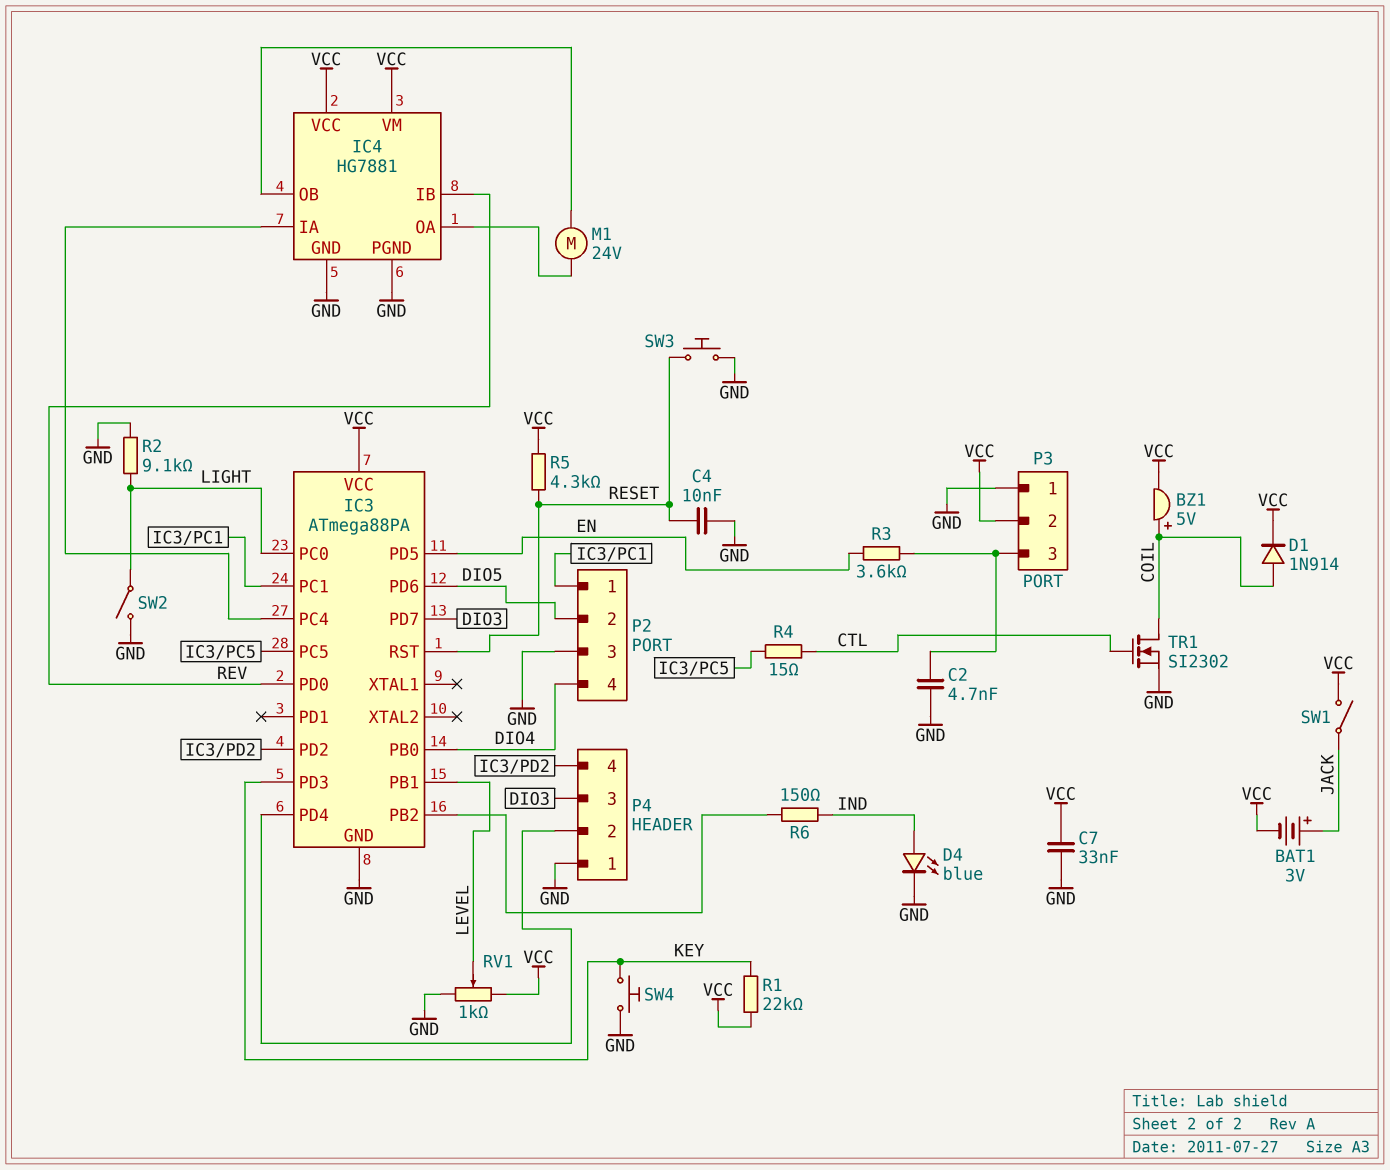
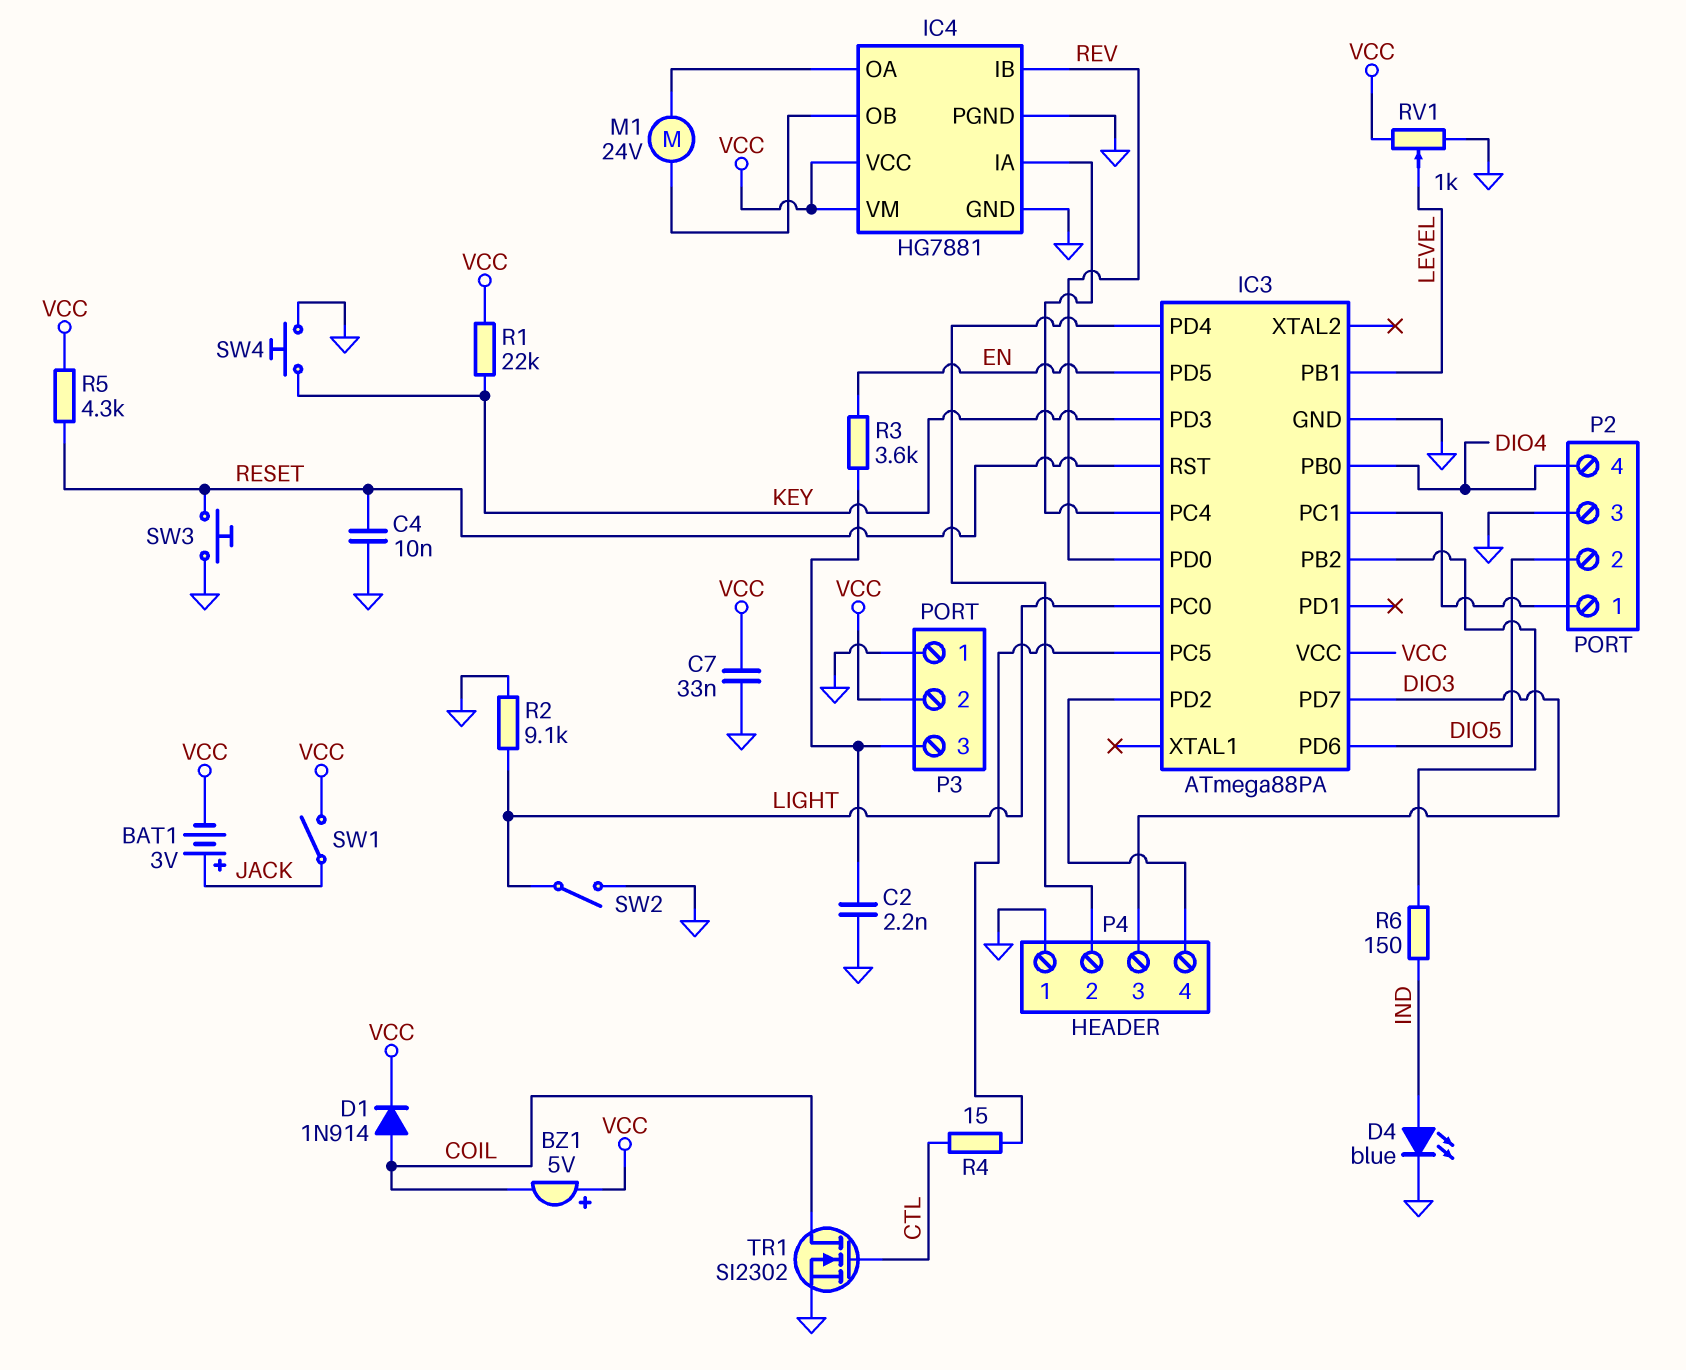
BZ1: buzzer 5V (plus COIL, minus VCC) -> buzzer 5V (plus VCC, minus COIL)
C2: 4.7nF (GND, P3/3) -> 2.2nF (GND, P3/3)

